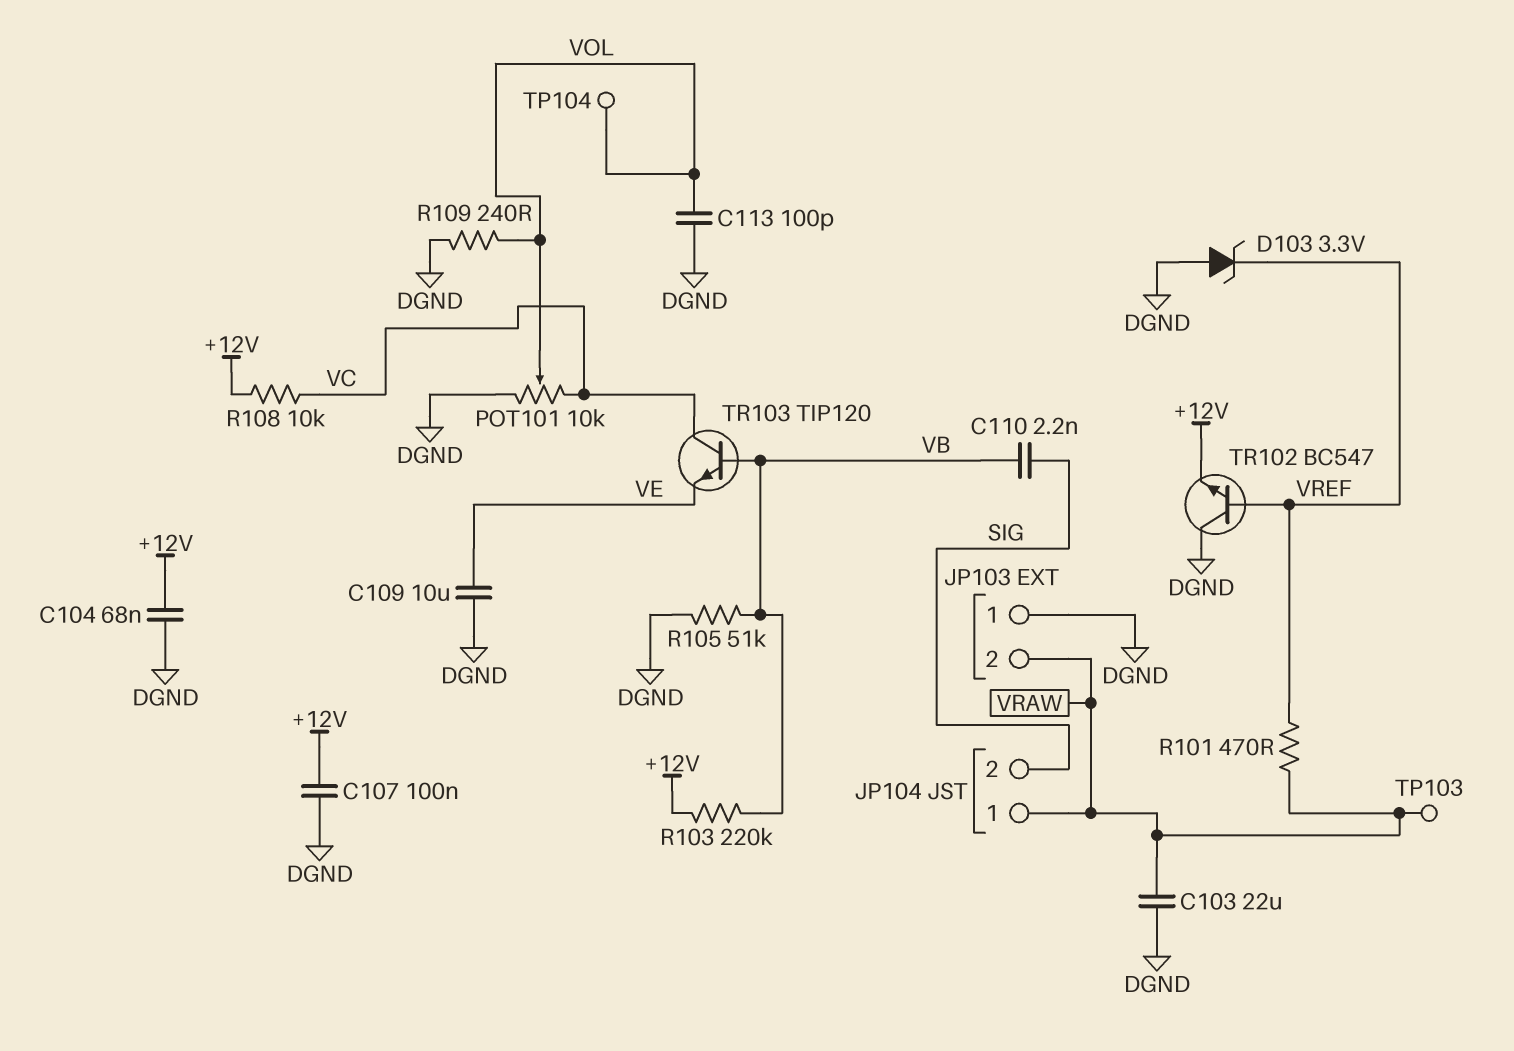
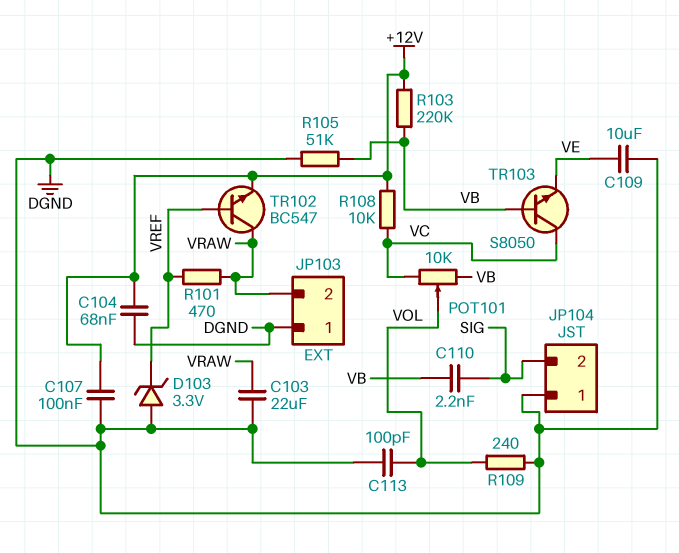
JP104 pin 1: VRAW -> DGND
POT101: 10k (DGND, VC, wiper VOL) -> 10k (VB, VC, wiper VOL)
TP103: test point (VRAW) -> none
TP104: test point (VOL) -> none
TR102: NPN BC547 (B VREF, C DGND, E +12V) -> NPN BC547 (B VREF, C VRAW, E +12V)
TR103: NPN TIP120 (B VB, C VC, E VE) -> NPN S8050 (B VB, C VC, E VE)

